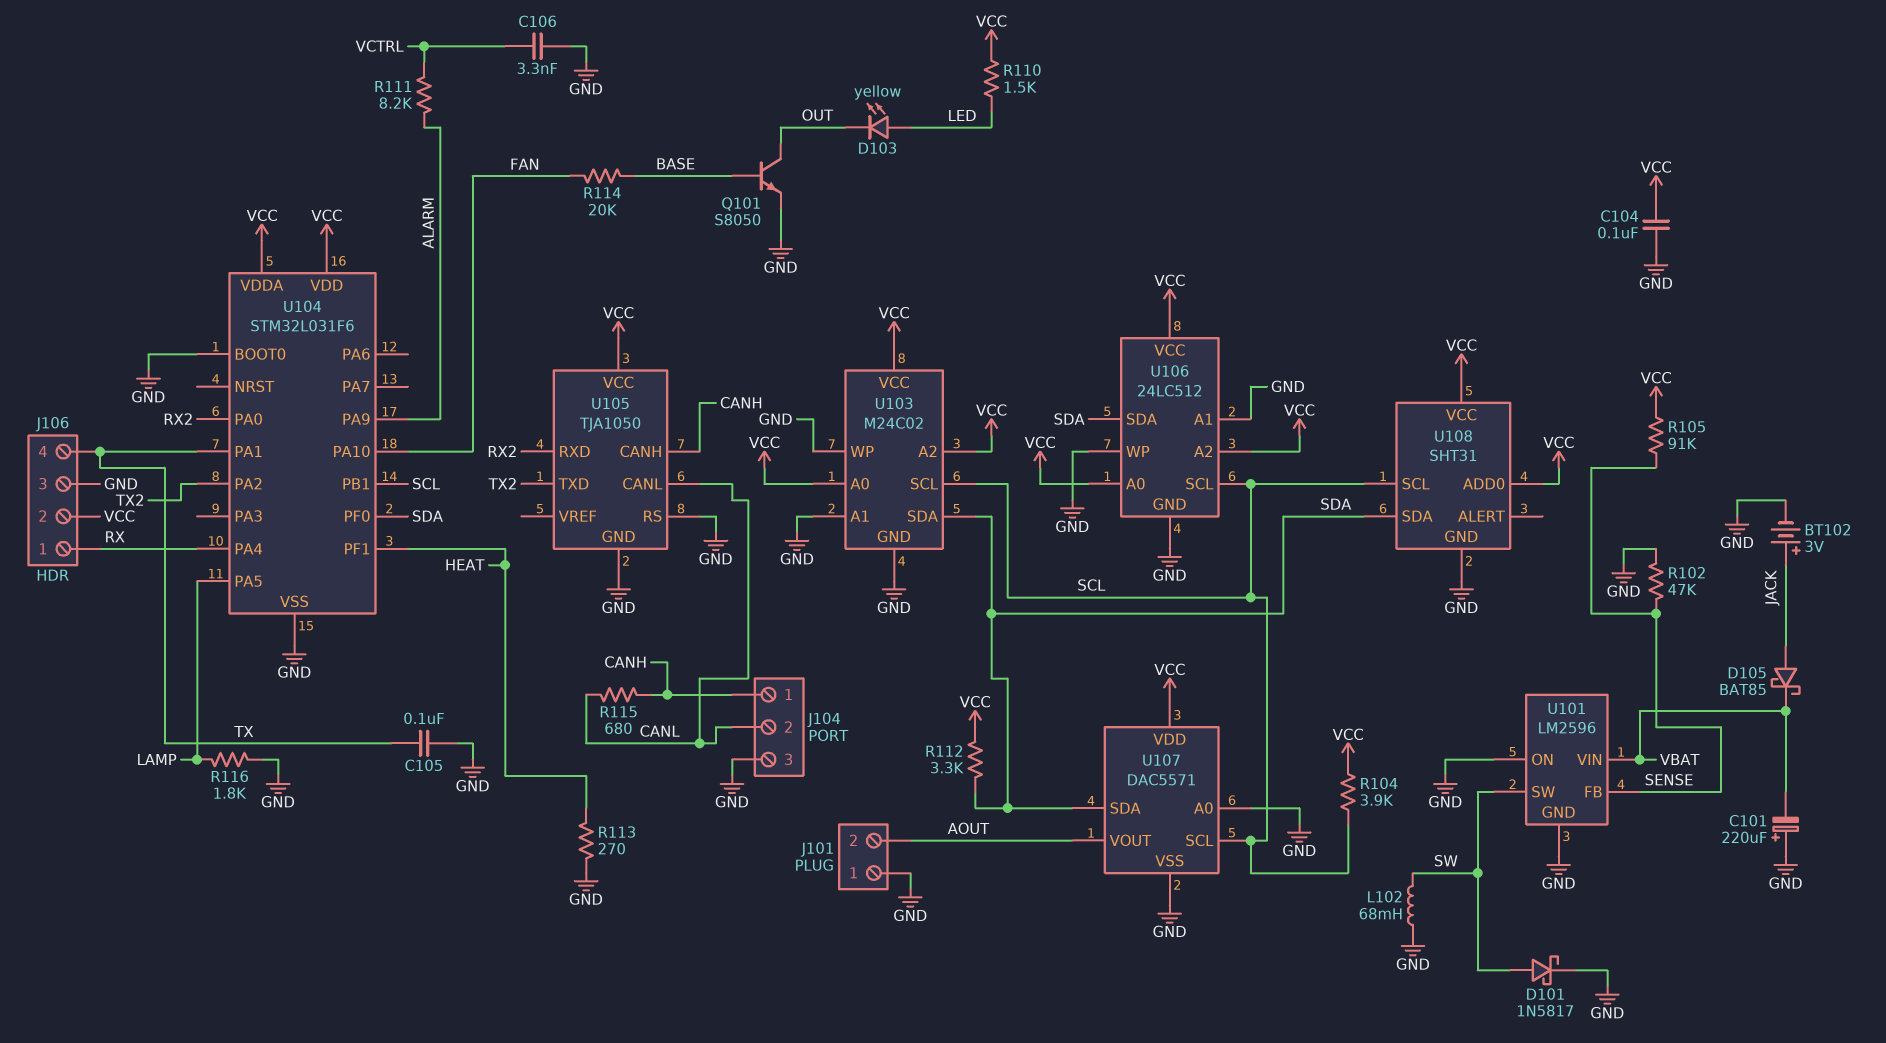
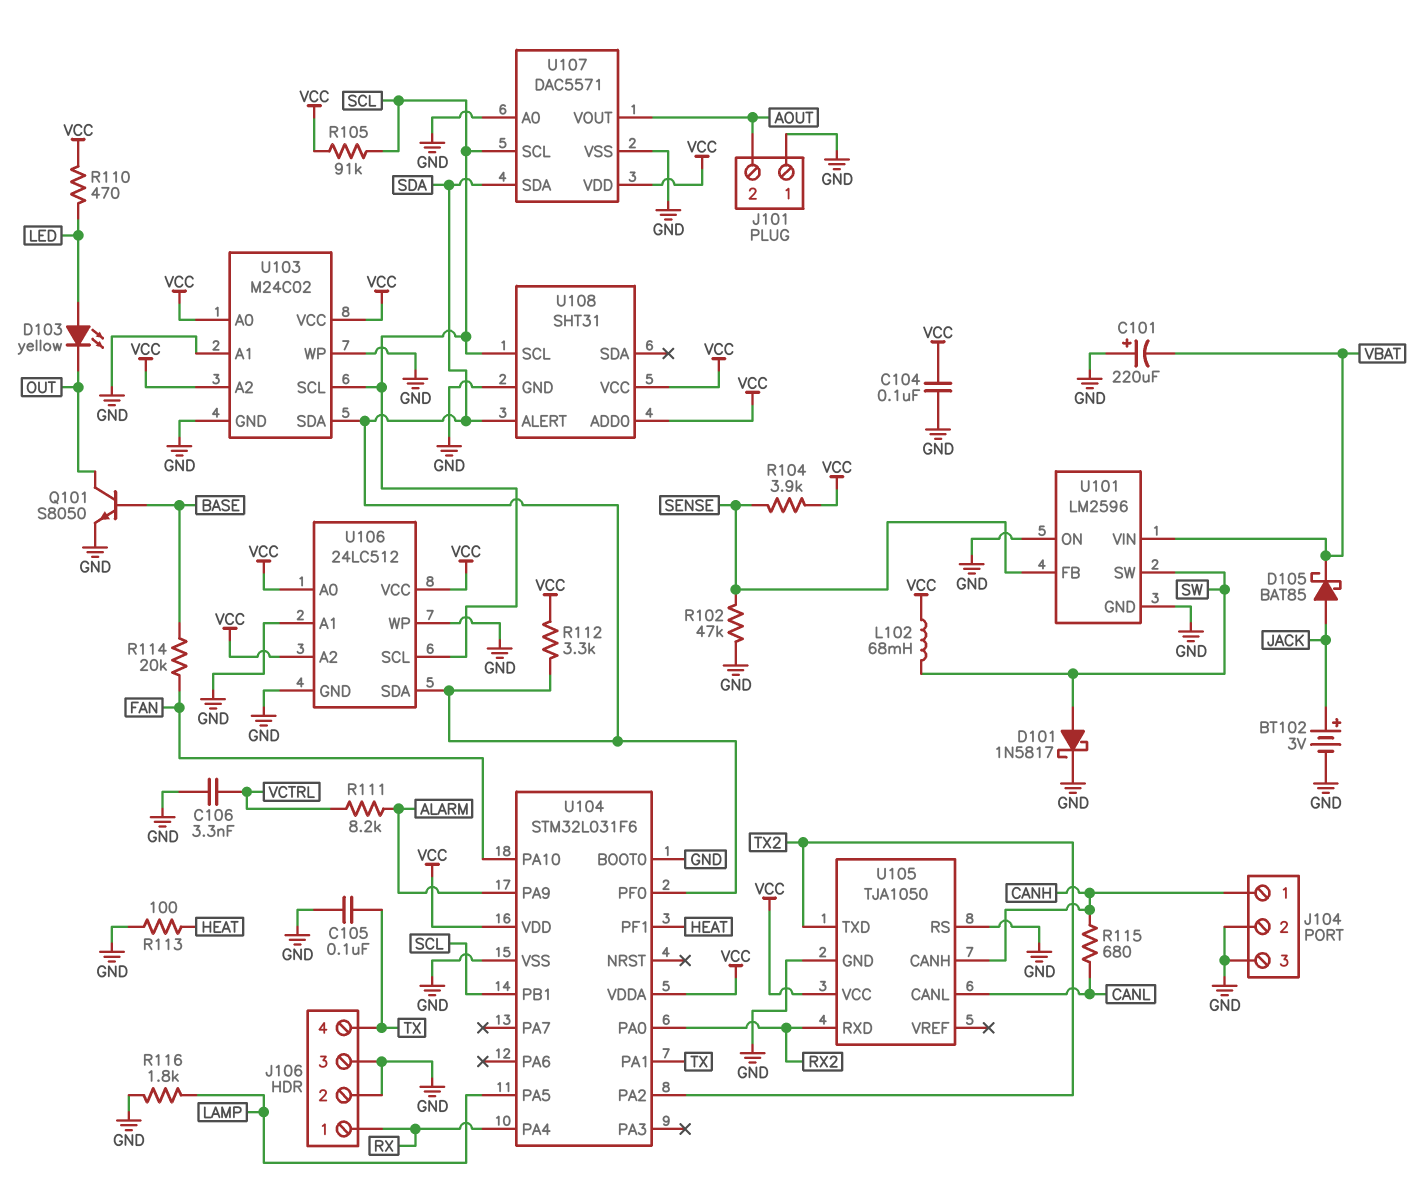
J104 pin 2: CANL -> GND
J106 pin 2: VCC -> GND
L102: 68mH (GND, SW) -> 68mH (SW, VCC)
R104: 3.9k (SCL, VCC) -> 3.9k (SENSE, VCC)
R105: 91k (SENSE, VCC) -> 91k (SCL, VCC)
R110: 1.5k (LED, VCC) -> 470 (LED, VCC)
R113: 270 (GND, HEAT) -> 100 (GND, HEAT)
U108 pin ALERT: none -> SDA
U108 pin SDA: SDA -> none

